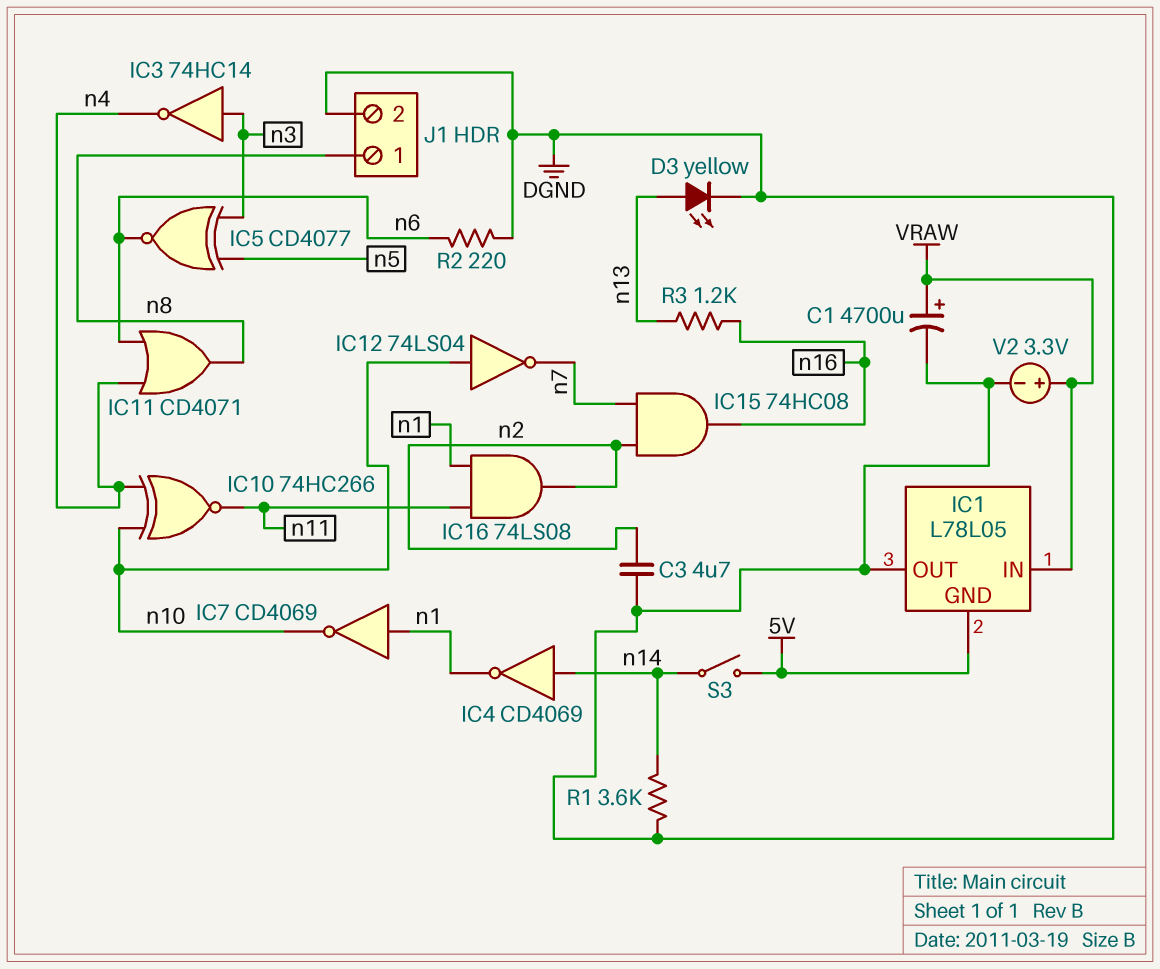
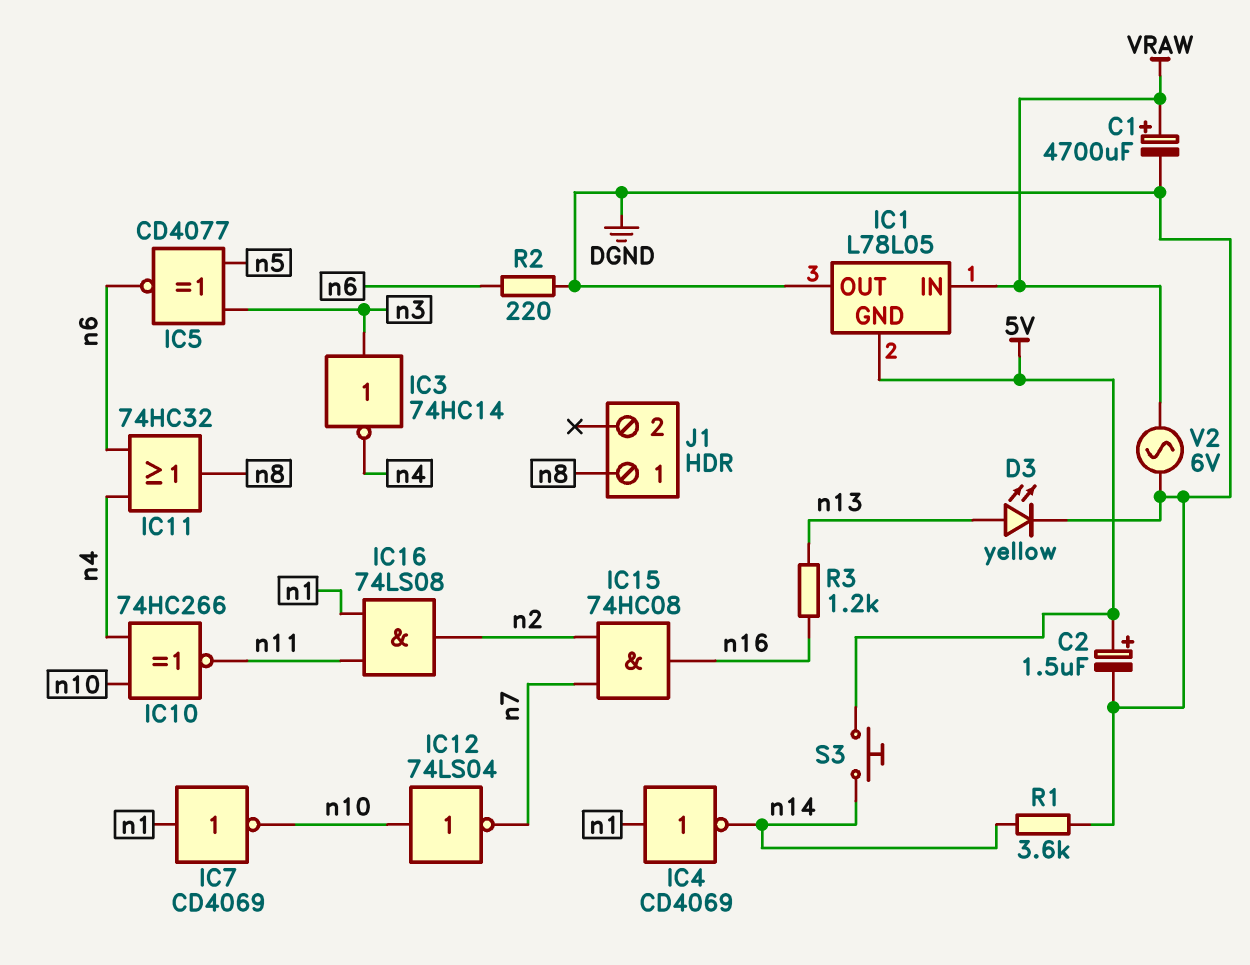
C2: none -> 1.5uF (plus 5V, minus DGND)
C3: 4.7uF (DGND, n2) -> none
IC4: NOT CD4069 (in n14, out n1) -> NOT CD4069 (in n1, out n14)
IC11: OR CD4071 (in n4, in n6, out n8) -> OR 74HC32 (in n4, in n6, out n8)
J1 pin 2: DGND -> none
S3: switch (5V, n14) -> button (5V, n14)
V2: 3.3V (plus VRAW, minus DGND) -> AC 6V (DGND, VRAW)

